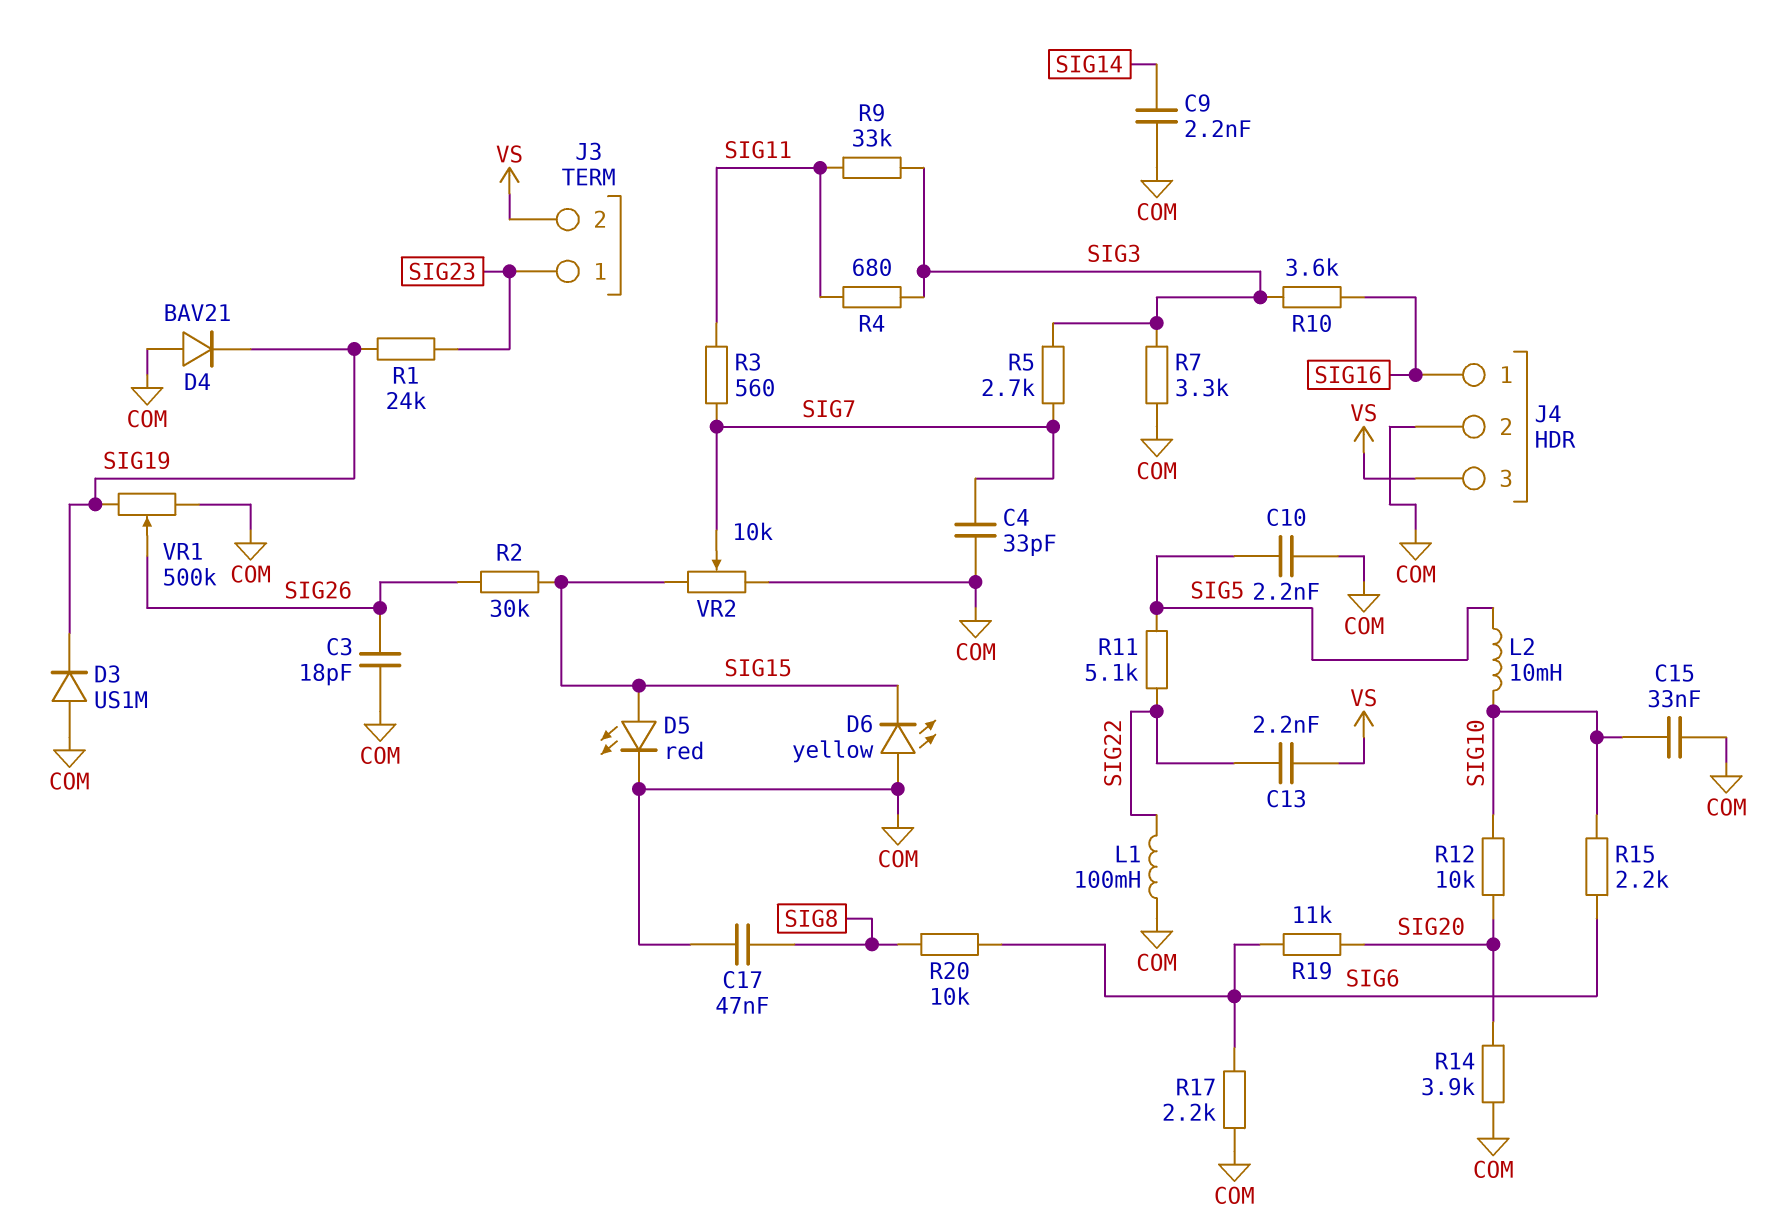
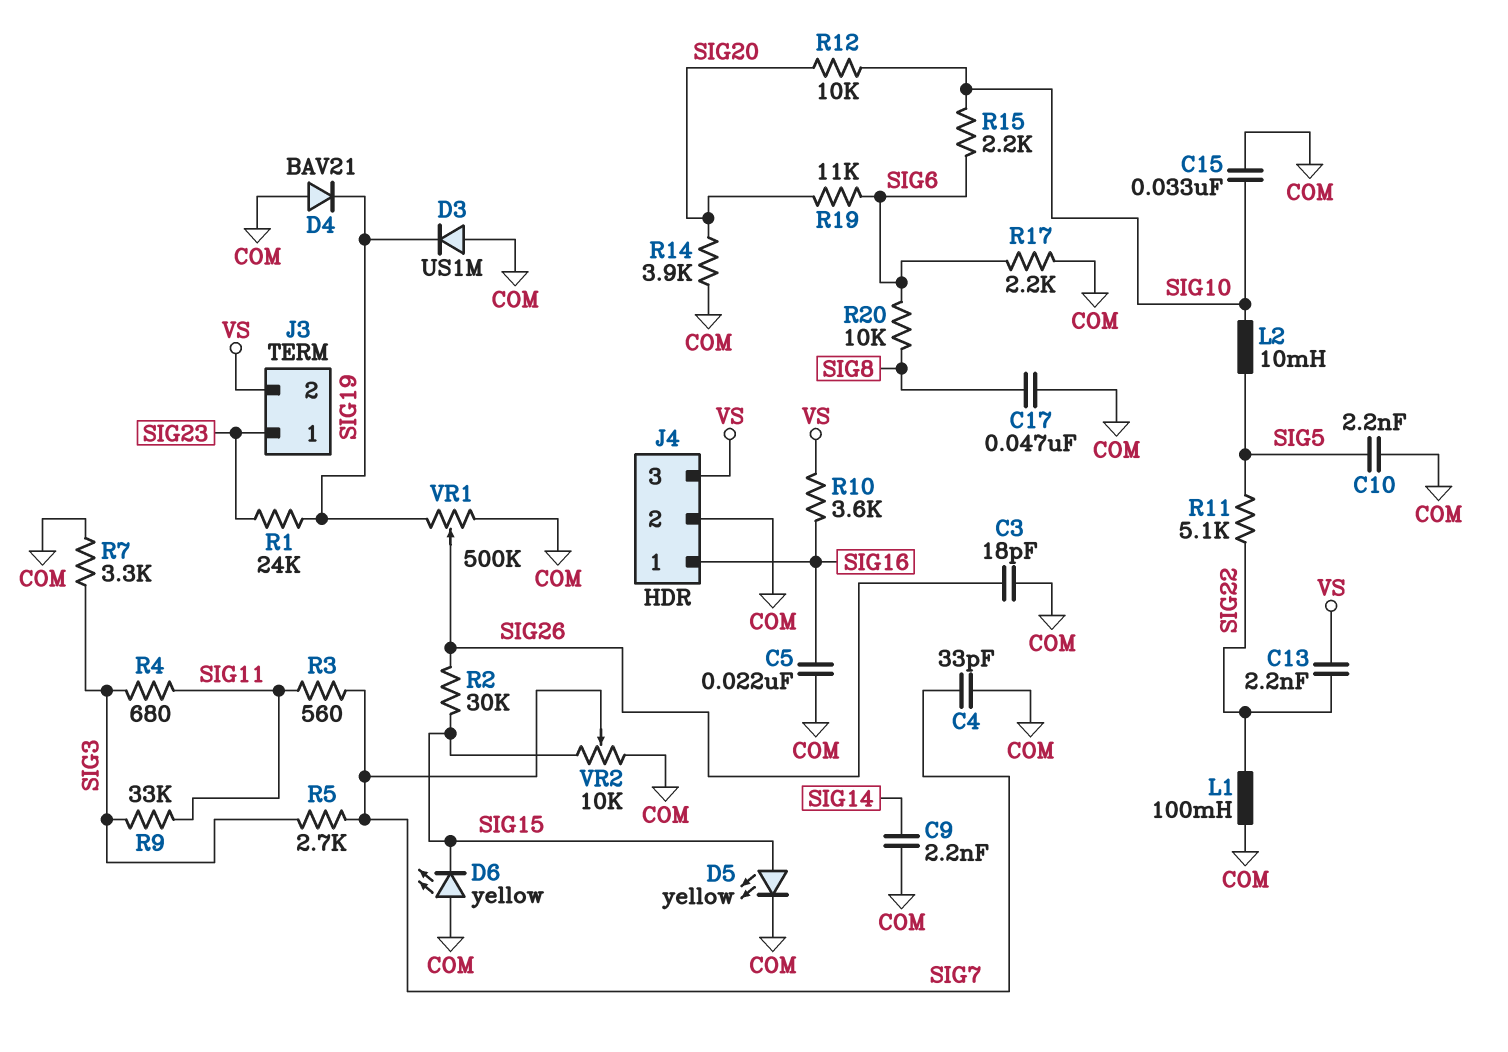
C5: none -> 22nF (COM, SIG16)
D5: LED red (A SIG15, K COM) -> LED yellow (A SIG15, K COM)
R10: 3.6k (SIG3, SIG16) -> 3.6k (SIG16, VS)

